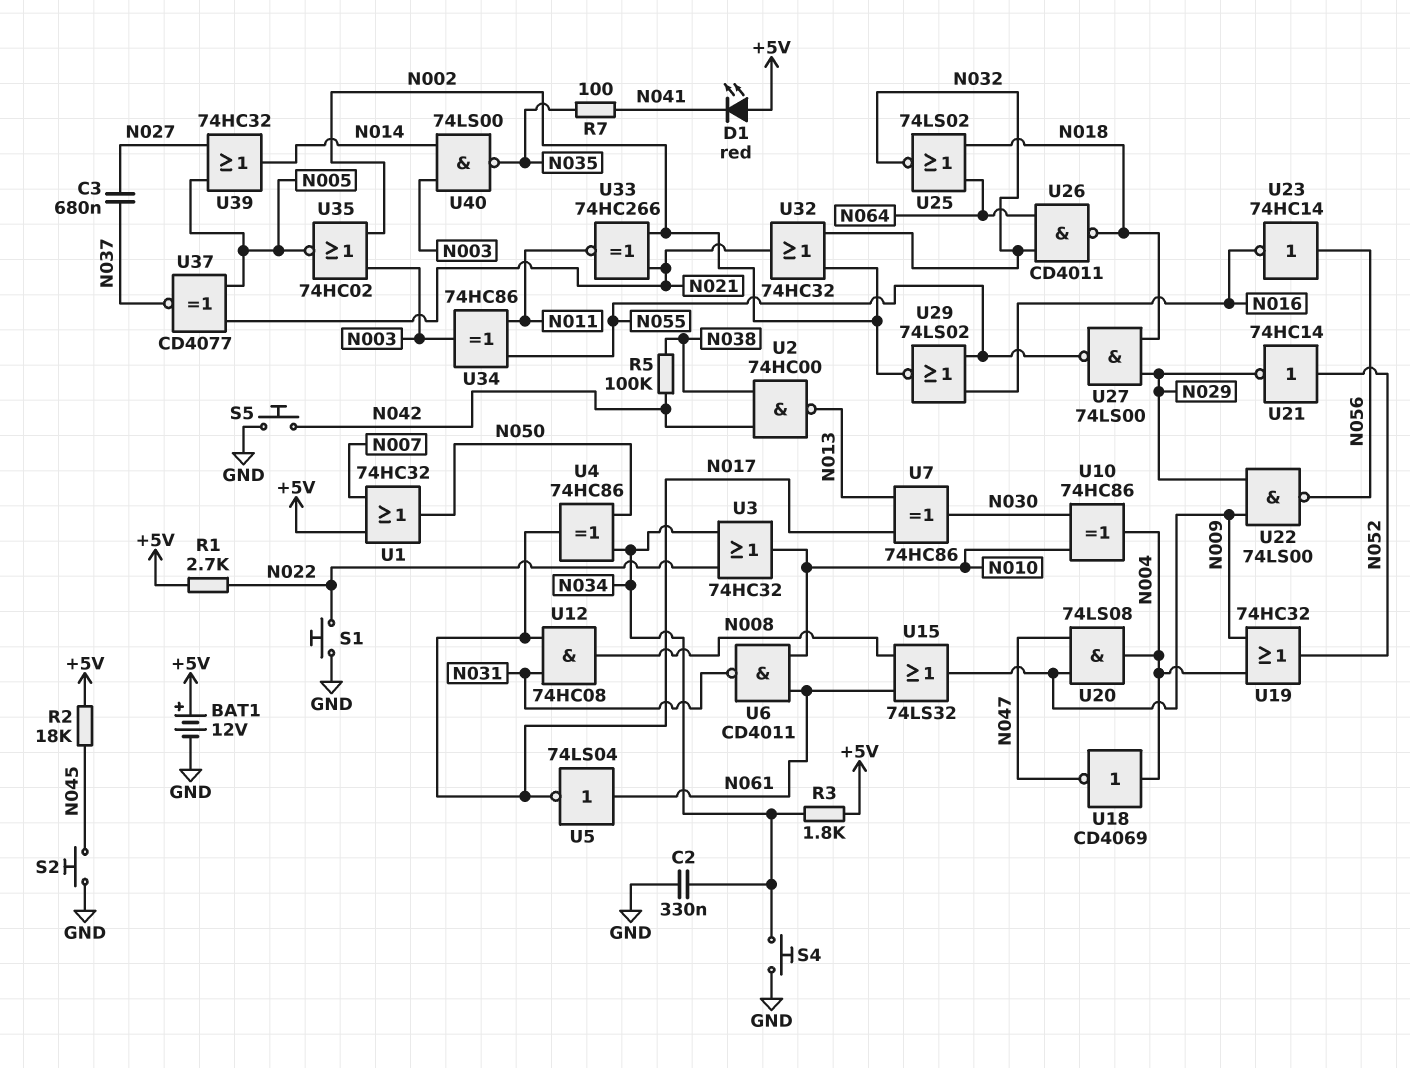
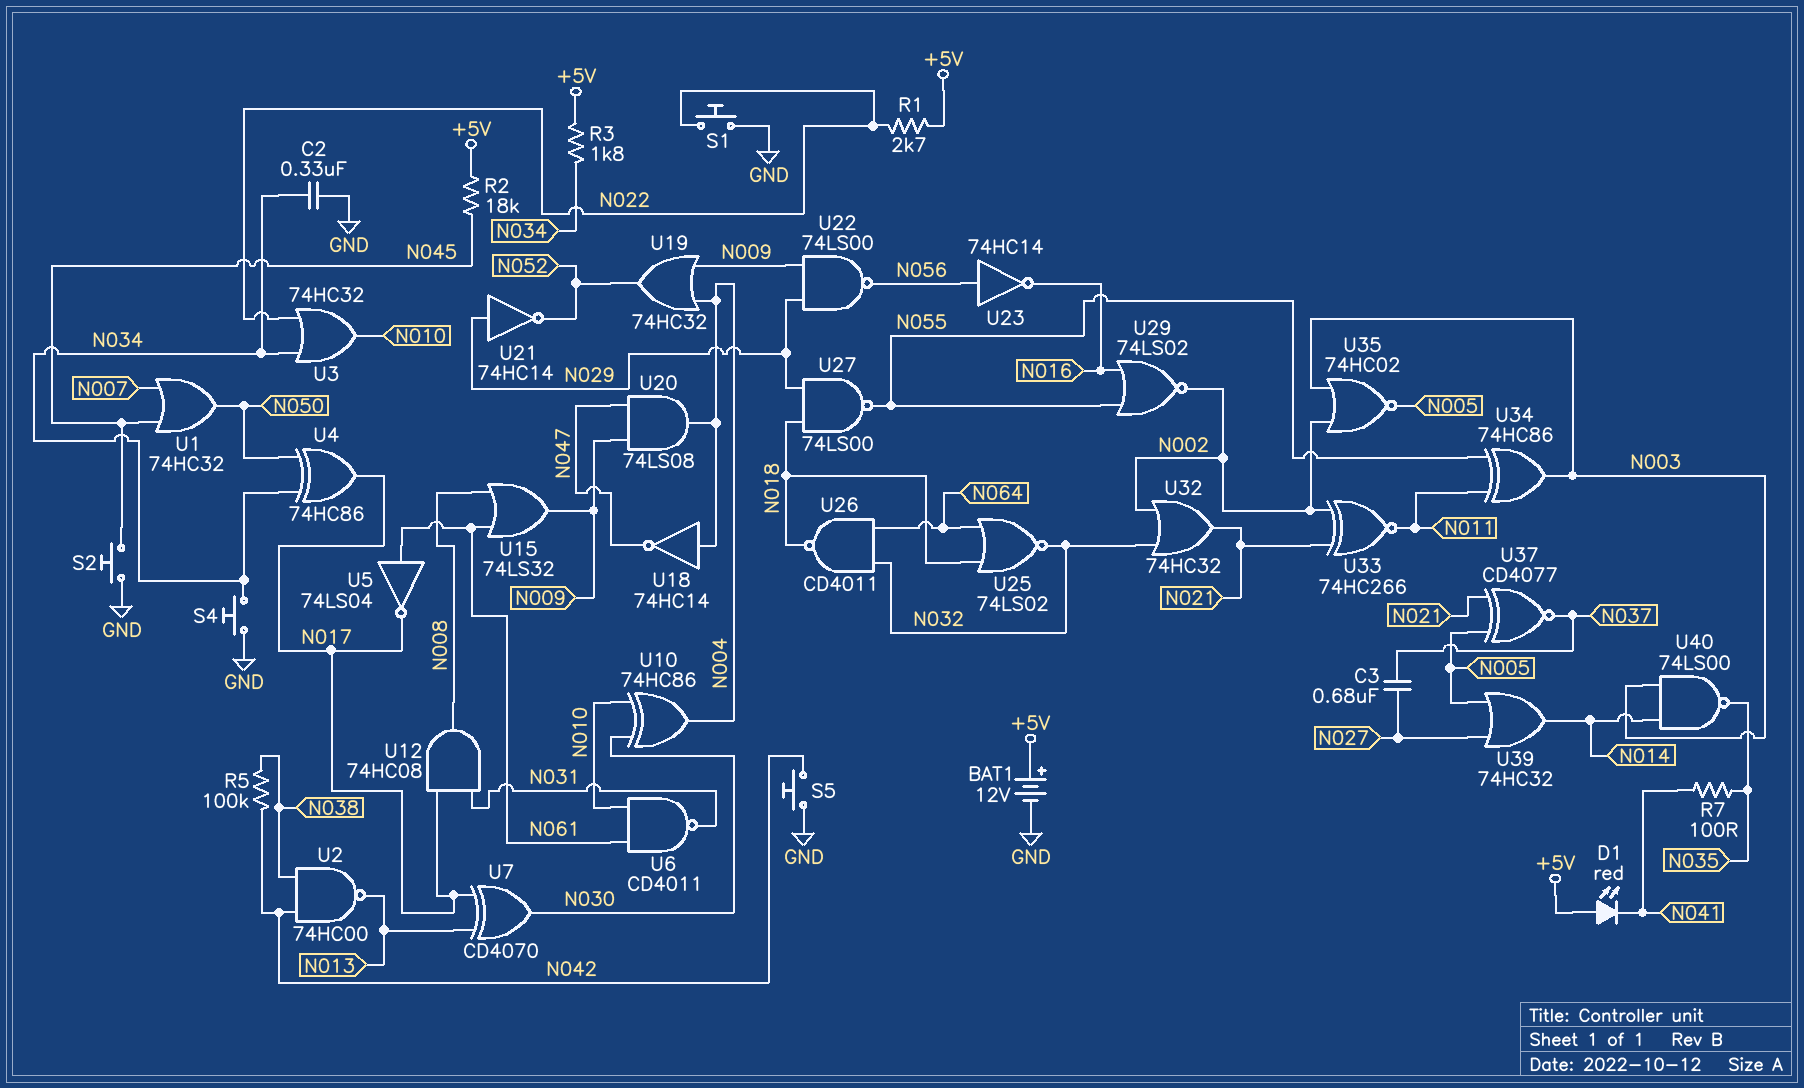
U1: OR 74HC32 (in +5V, in N007, out N050) -> OR 74HC32 (in N007, in N045, out N050)
U7: XOR 74HC86 (in N013, in N017, out N030) -> XOR CD4070 (in N013, in N017, out N030)
U18: NOT CD4069 (in N004, out N047) -> NOT 74HC14 (in N004, out N047)
U21: NOT 74HC14 (in N052, out N029) -> NOT 74HC14 (in N029, out N052)

